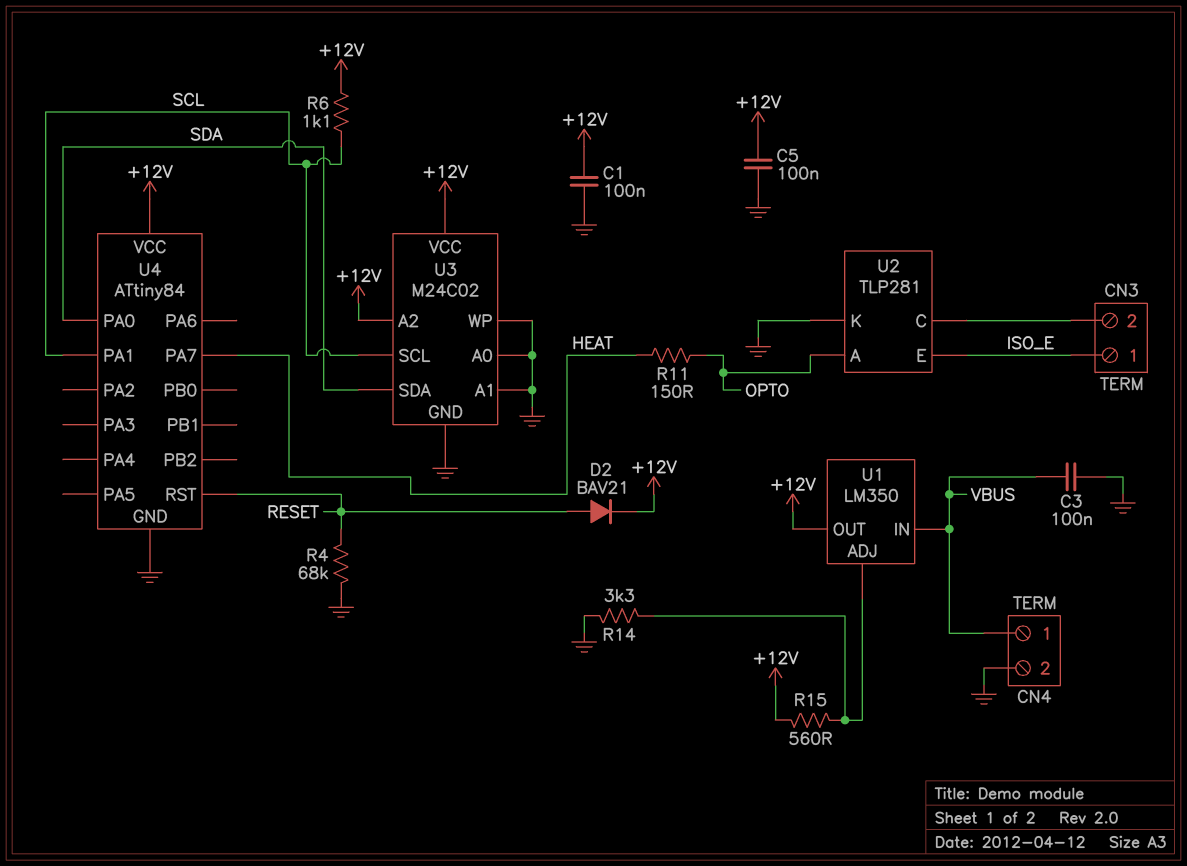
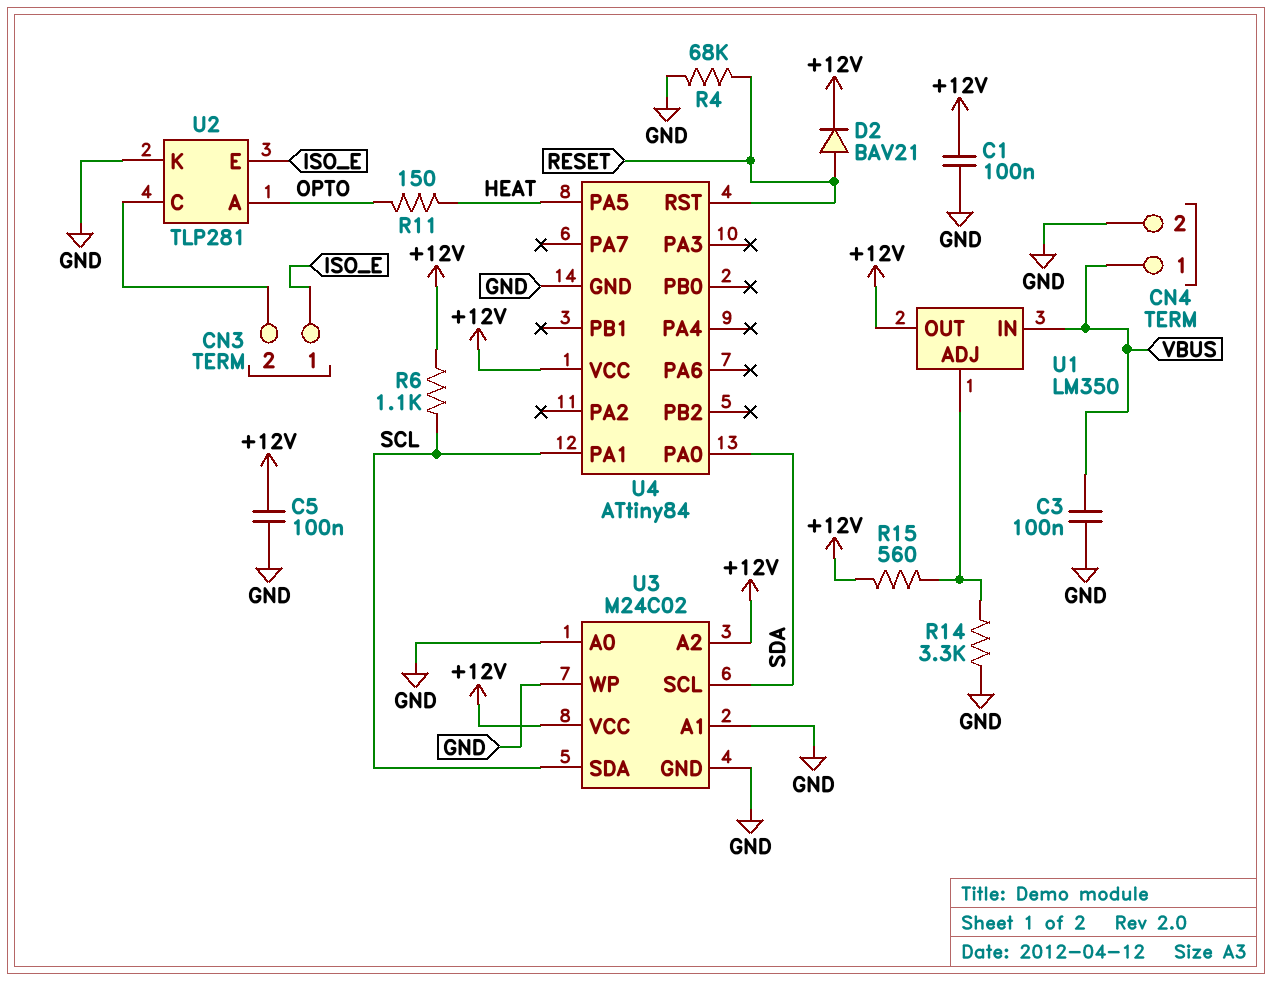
U3 pin SCL: SCL -> SDA
U3 pin SDA: SDA -> SCL
U4 pin PA5: none -> HEAT
U4 pin PA7: HEAT -> none

